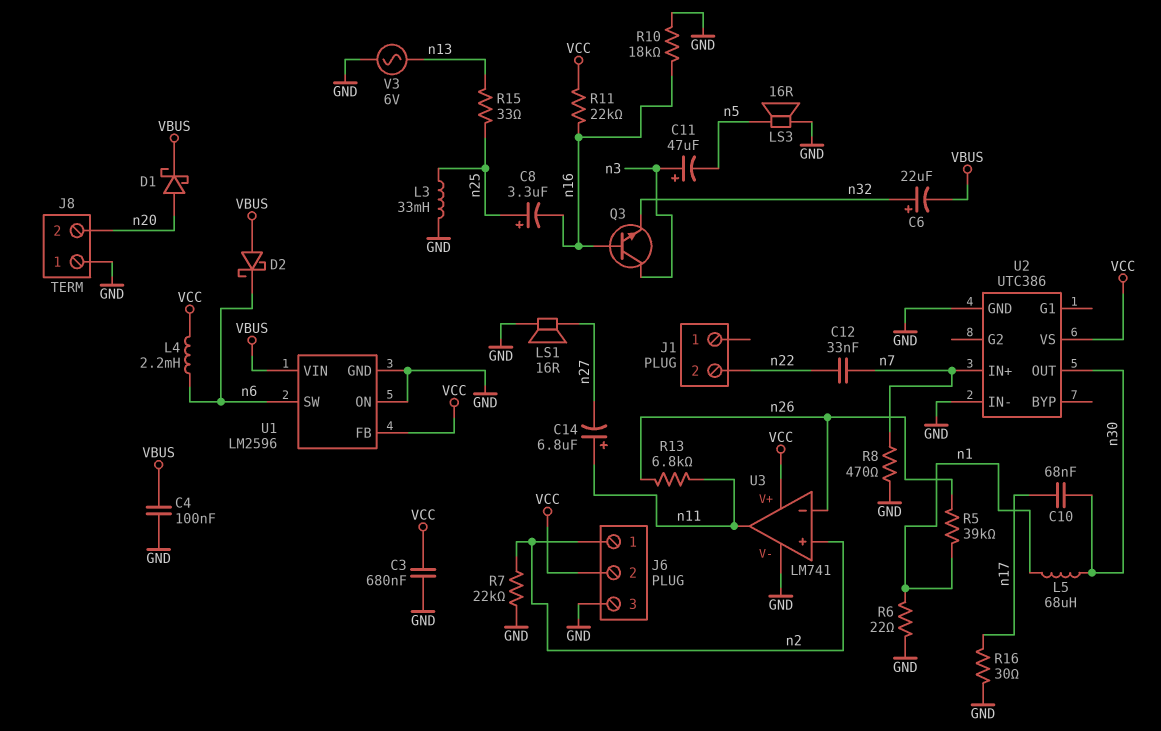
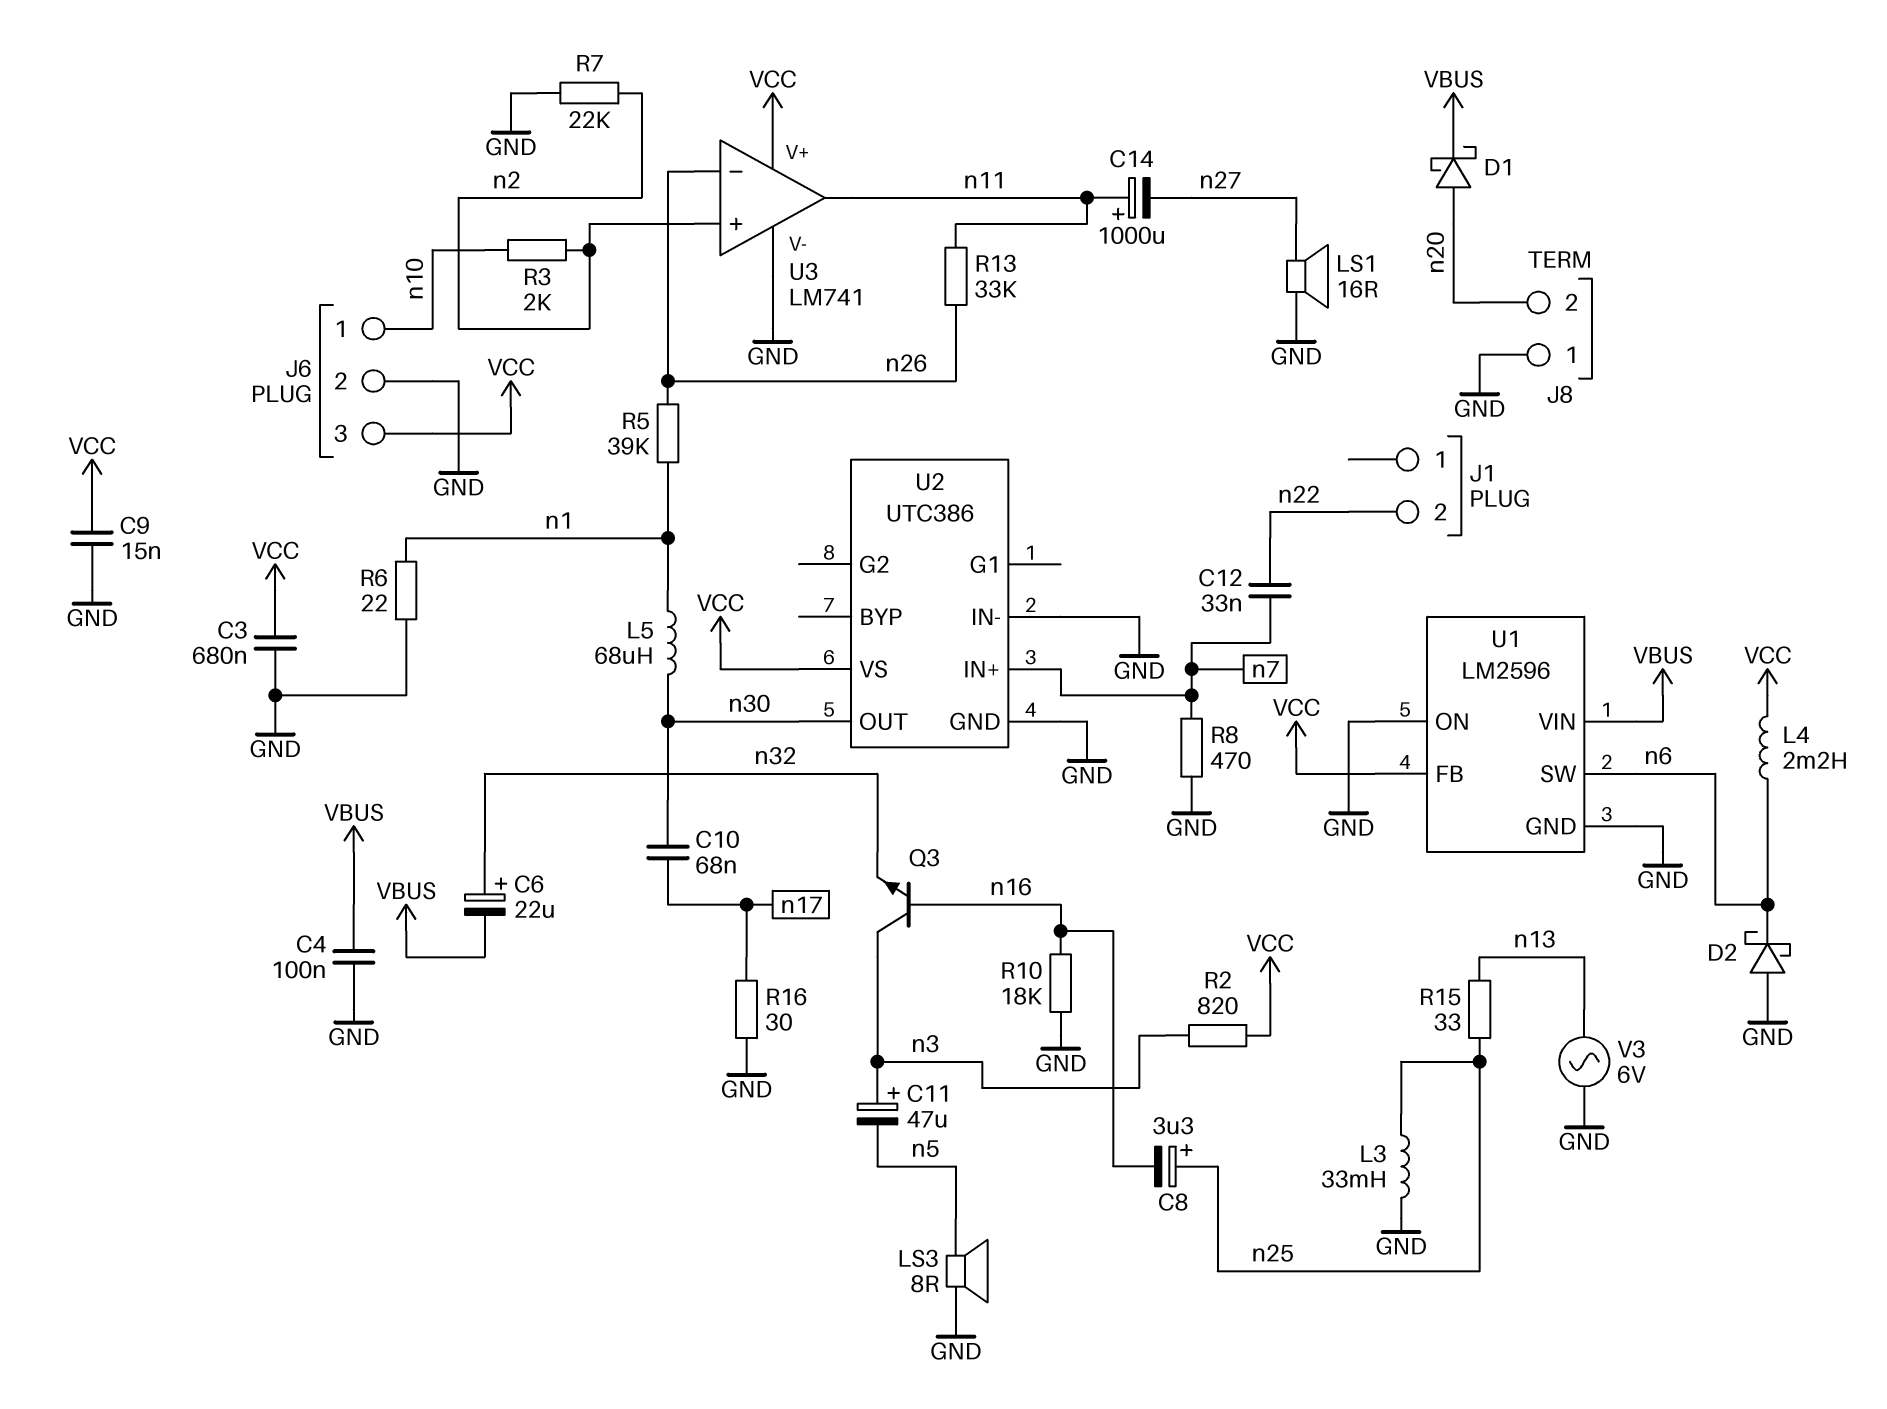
C9: none -> 15nF (GND, VCC)
C14: 6.8uF (plus n11, minus n27) -> 1000uF (plus n11, minus n27)
D2: schottky (A VBUS, K n6) -> schottky (A GND, K n6)
J6 pin 1: n2 -> n10
J6 pin 2: VCC -> GND
J6 pin 3: GND -> VCC
LS3: speaker 16R (GND, n5) -> speaker 8R (GND, n5)
R2: none -> 820 (VCC, n3)
R3: none -> 2k (n2, n10)
R11: 22k (VCC, n16) -> none
R13: 6.8k (n11, n26) -> 33k (n11, n26)

